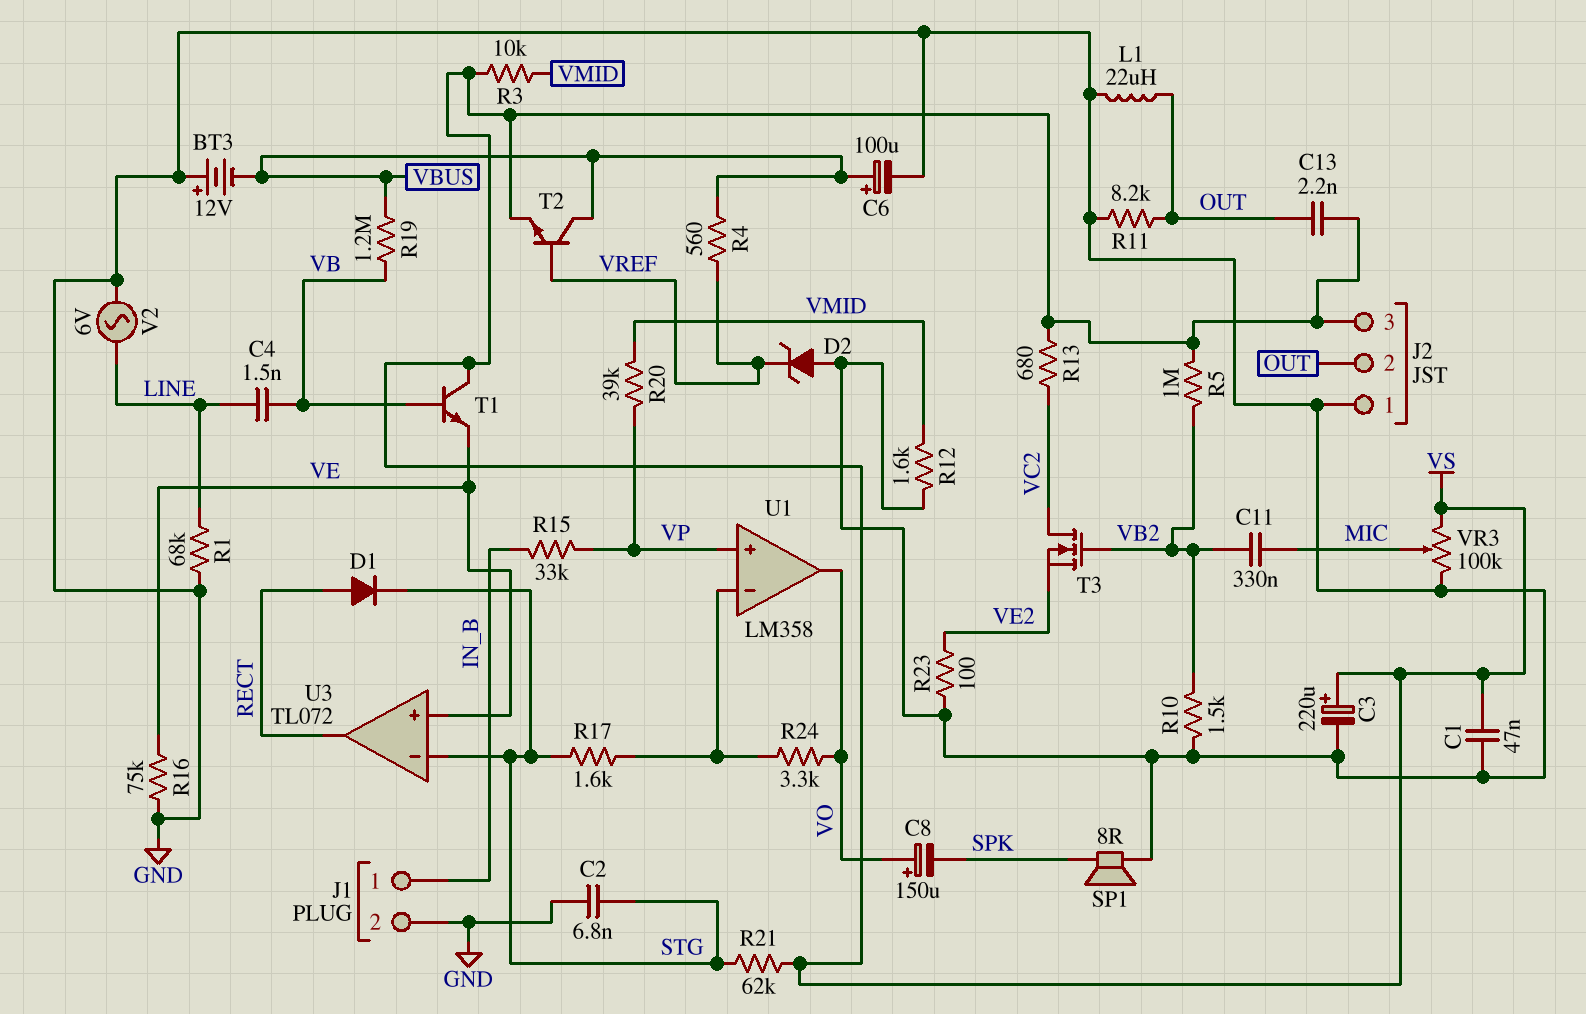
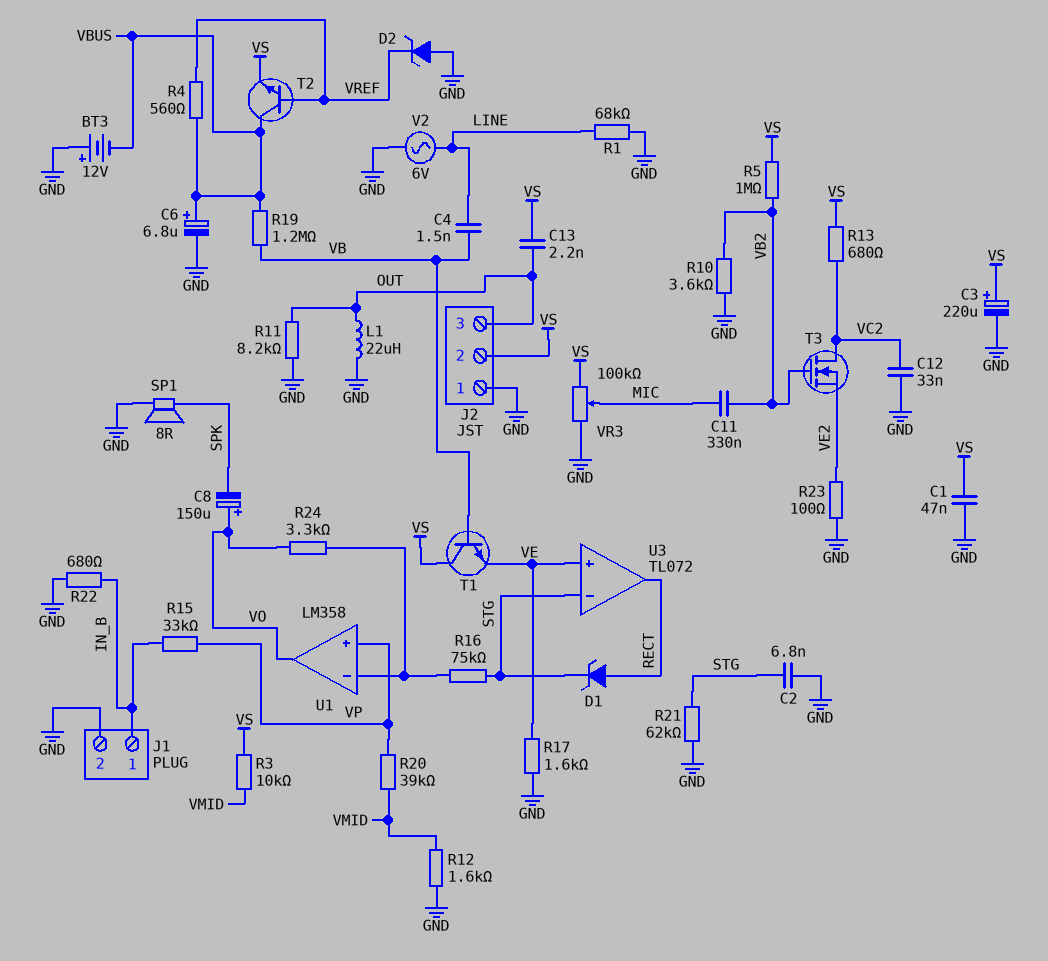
C6: 100uF (plus VBUS, minus GND) -> 6.8uF (plus VBUS, minus GND)
C12: none -> 33nF (GND, VC2)
D1: diode (A RECT, K STG) -> zener (A RECT, K STG)
J2 pin 2: OUT -> VS
J2 pin 3: VS -> OUT
R10: 1.5k (GND, VB2) -> 3.6k (GND, VB2)
R16: 75k (GND, VE) -> 75k (STG, U1/in-)
R17: 1.6k (STG, U1/in-) -> 1.6k (GND, VE)
R21: 62k (STG, VS) -> 62k (GND, STG)
R22: none -> 680 (GND, IN_B)

